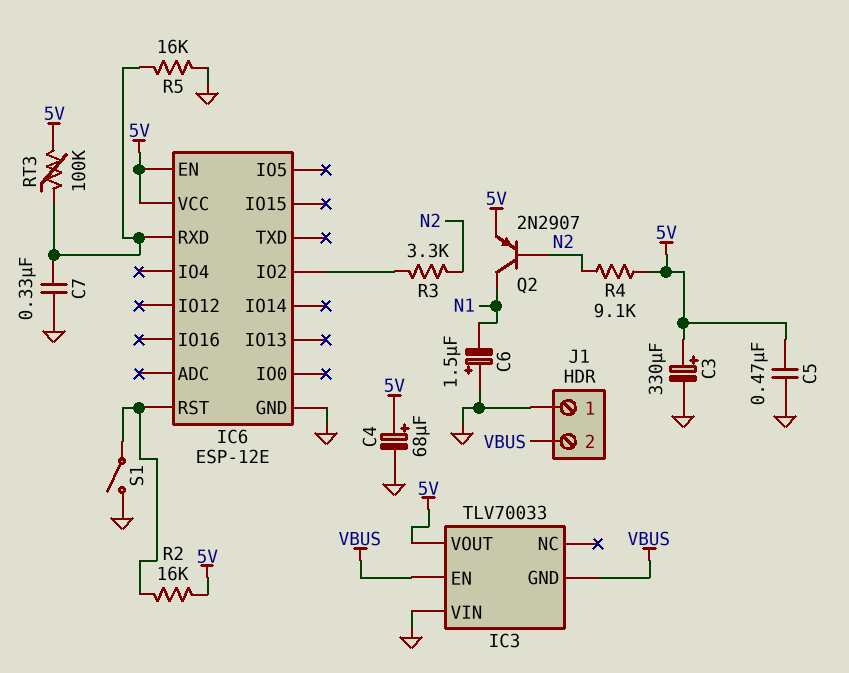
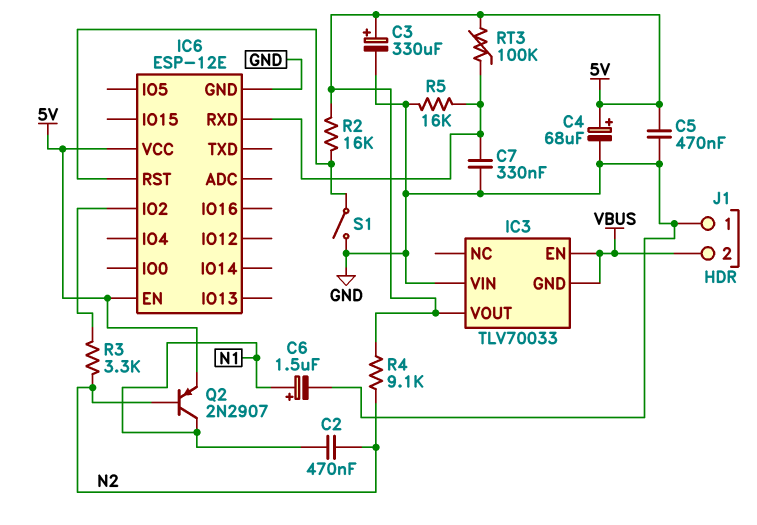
C2: none -> 470nF (N1, N2)
C6: 1.5uF (plus GND, minus N1) -> 1.5uF (plus N1, minus GND)

